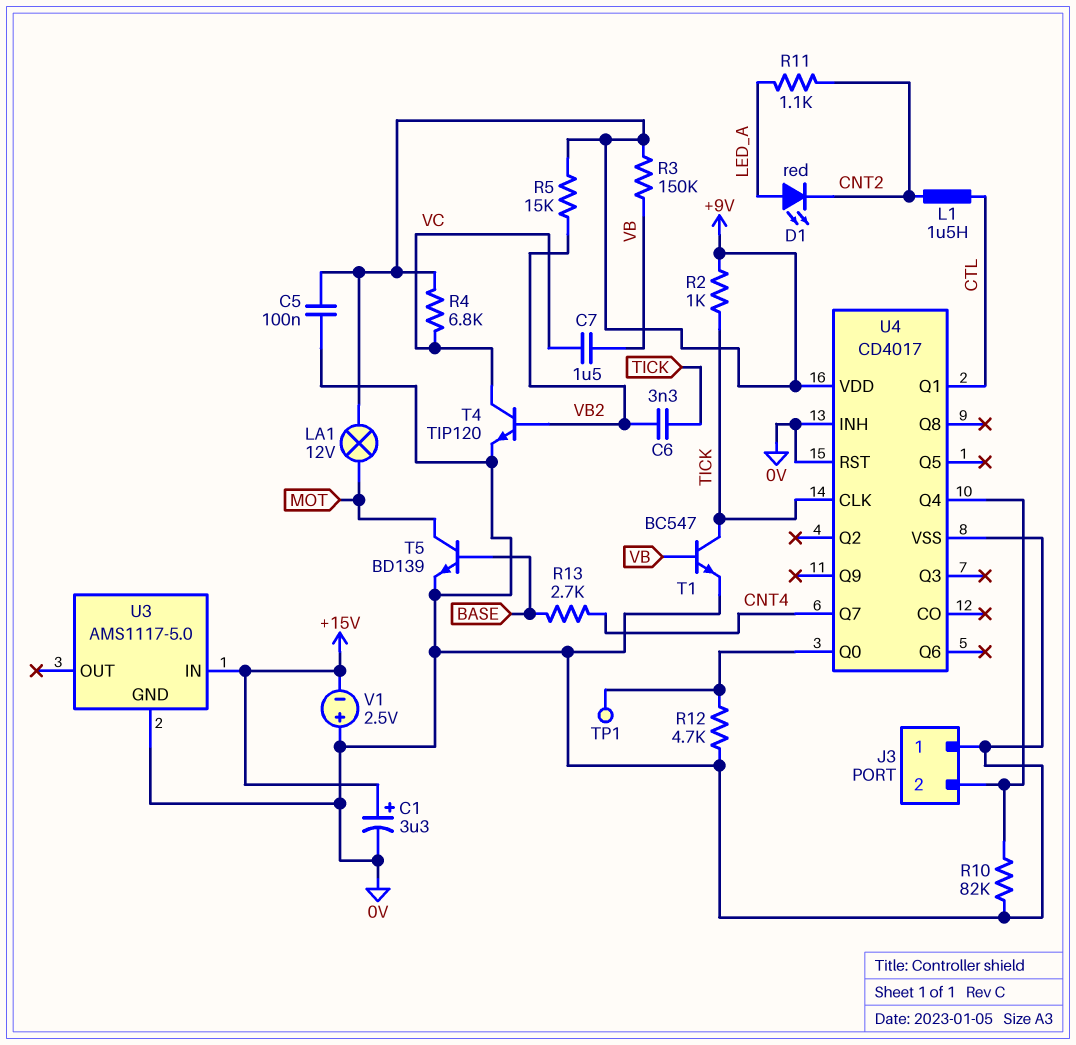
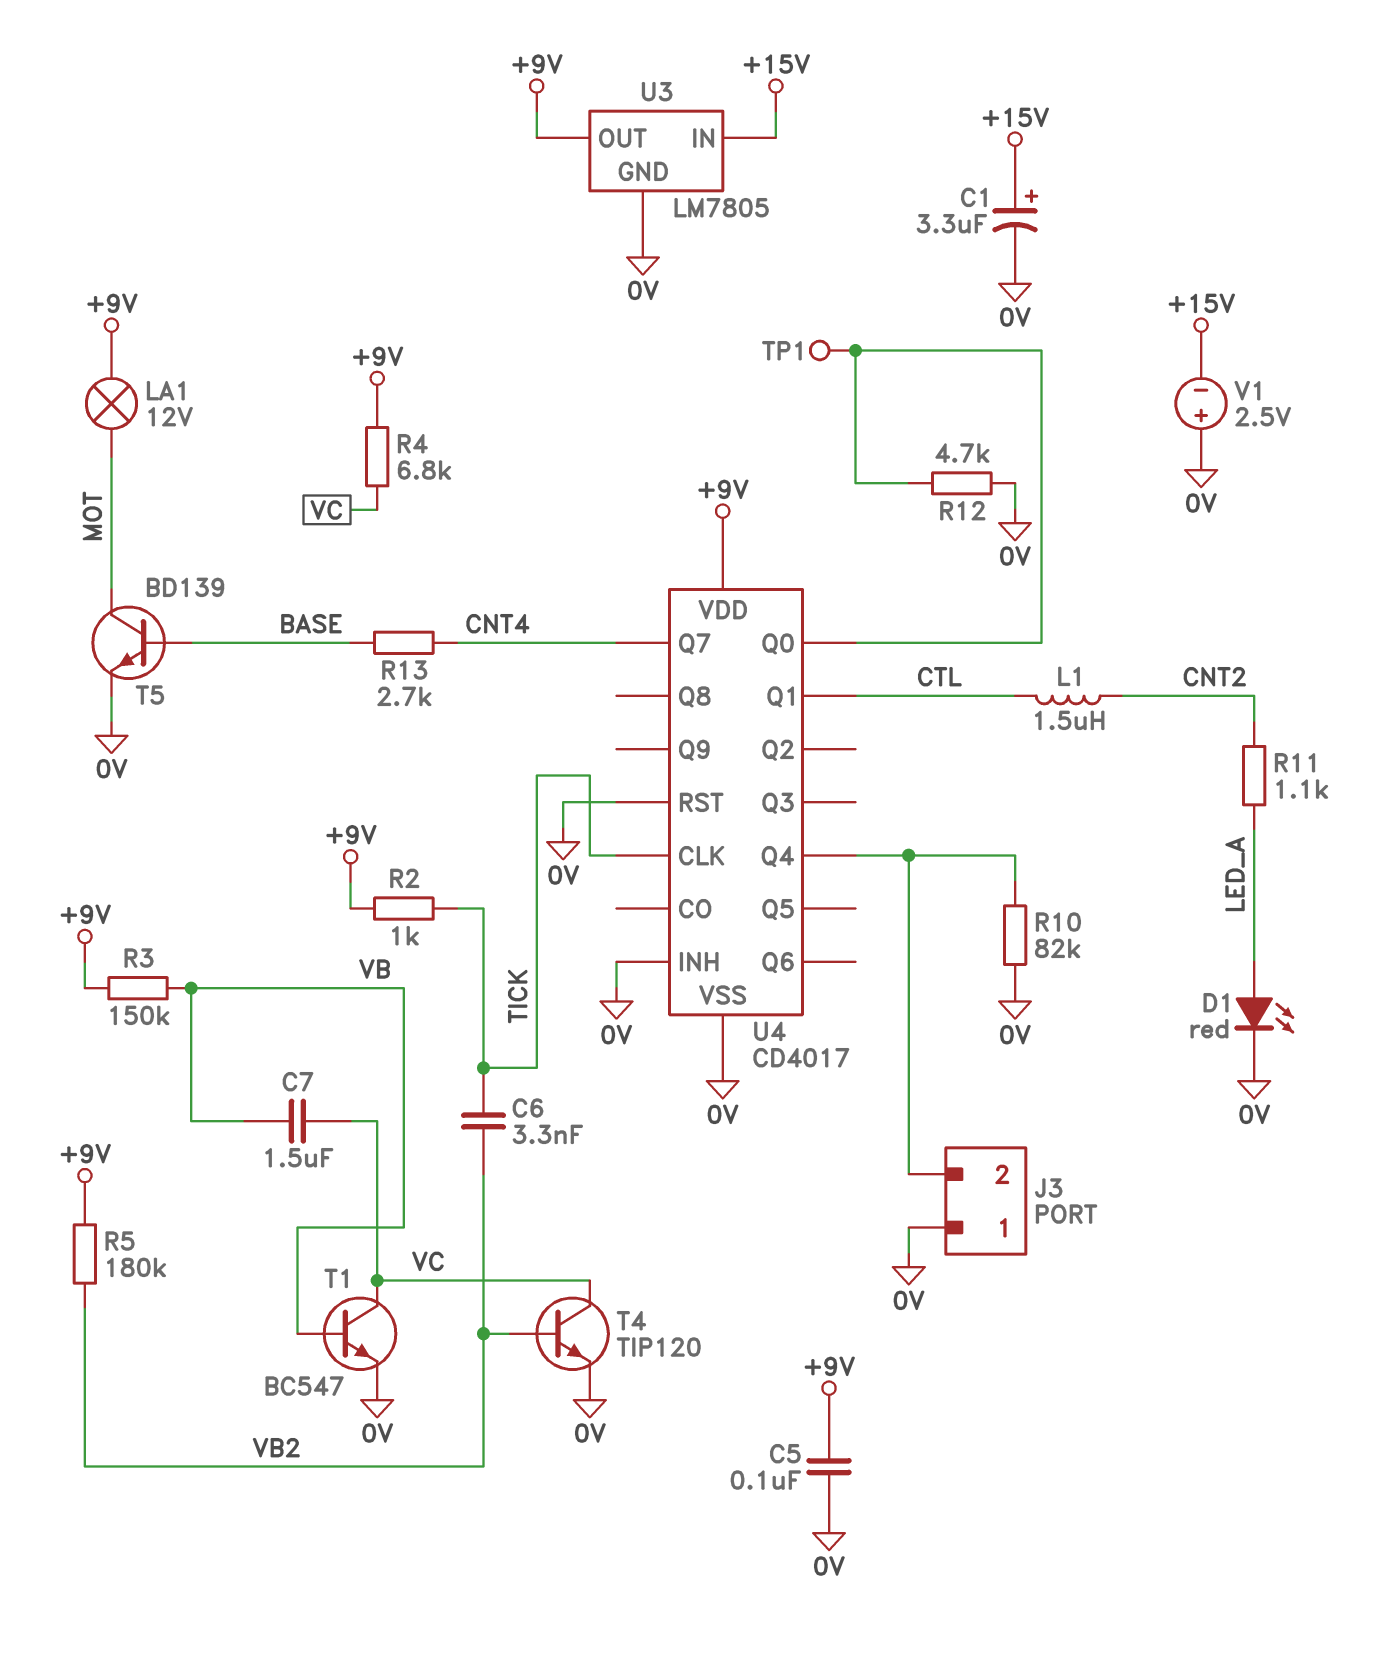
D1: LED red (A LED_A, K CNT2) -> LED red (A LED_A, K 0V)
R5: 15k (+9V, VB2) -> 180k (+9V, VB2)
T1: NPN BC547 (B VB, C TICK, E 0V) -> NPN BC547 (B VB, C VC, E 0V)
U3: AMS1117-5.0 -> LM7805
U3 pin OUT: none -> +9V

